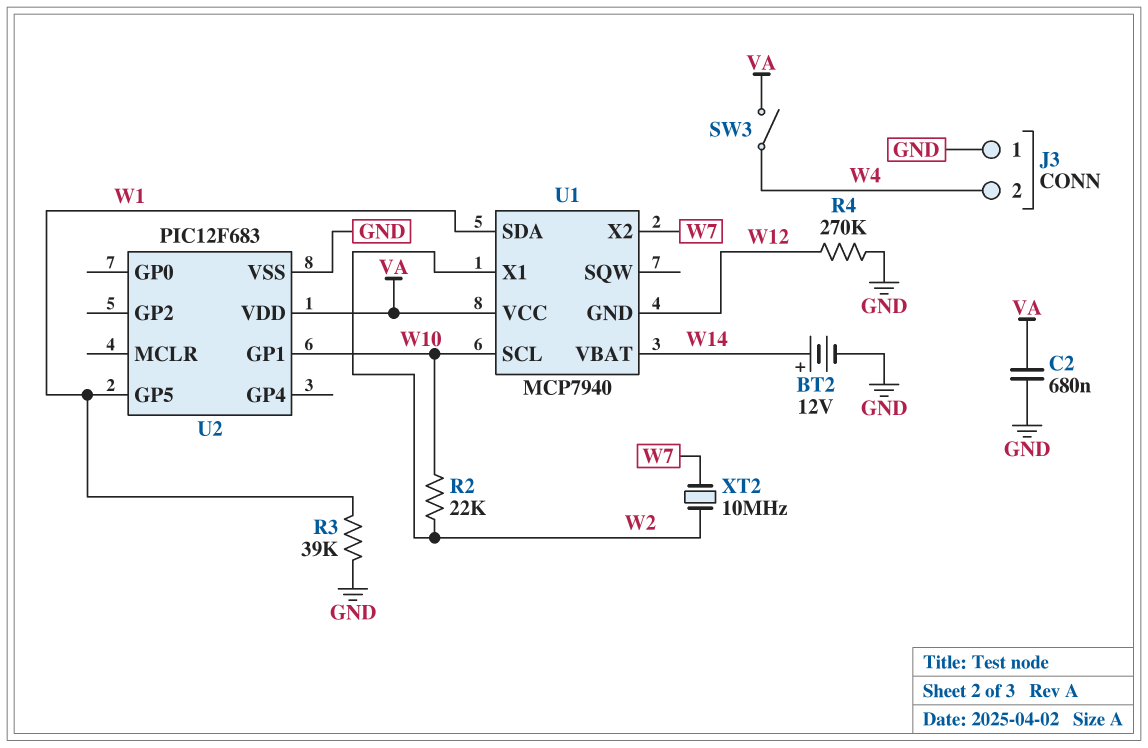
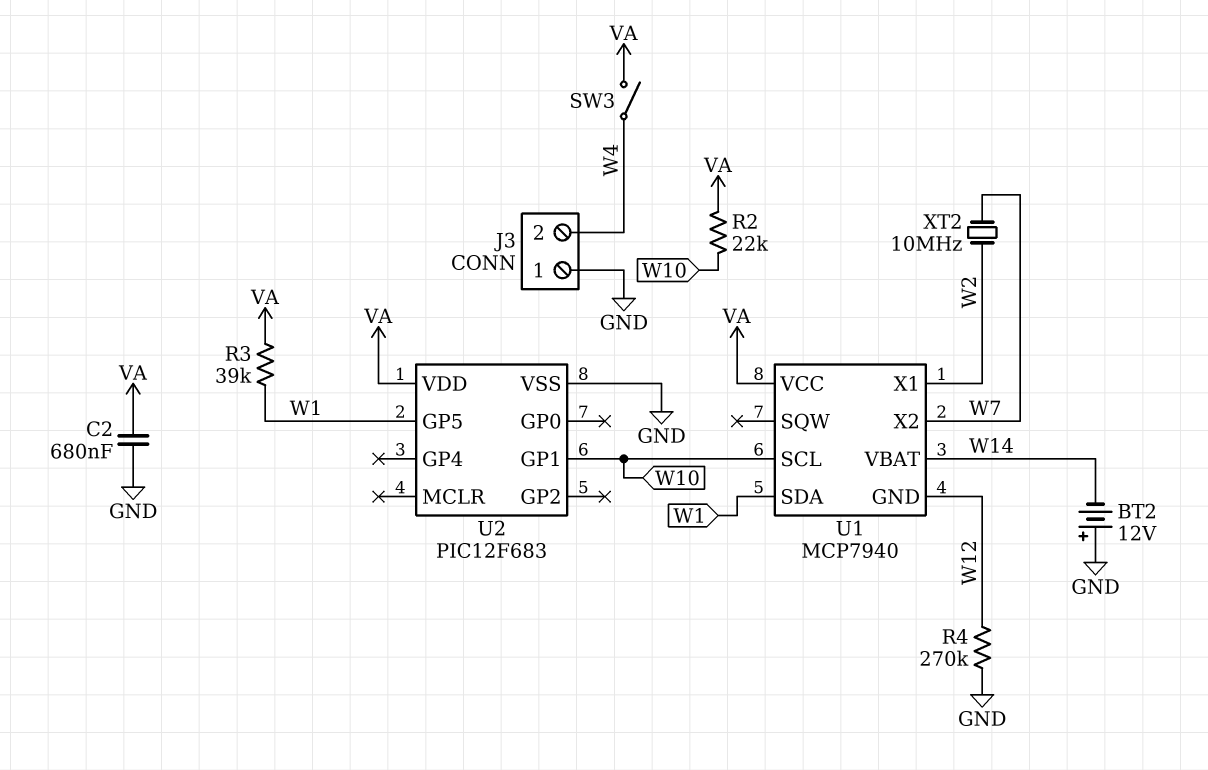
BT2: 12V (plus W14, minus GND) -> 12V (plus GND, minus W14)
R2: 22k (W2, W10) -> 22k (VA, W10)
R3: 39k (GND, W1) -> 39k (VA, W1)

